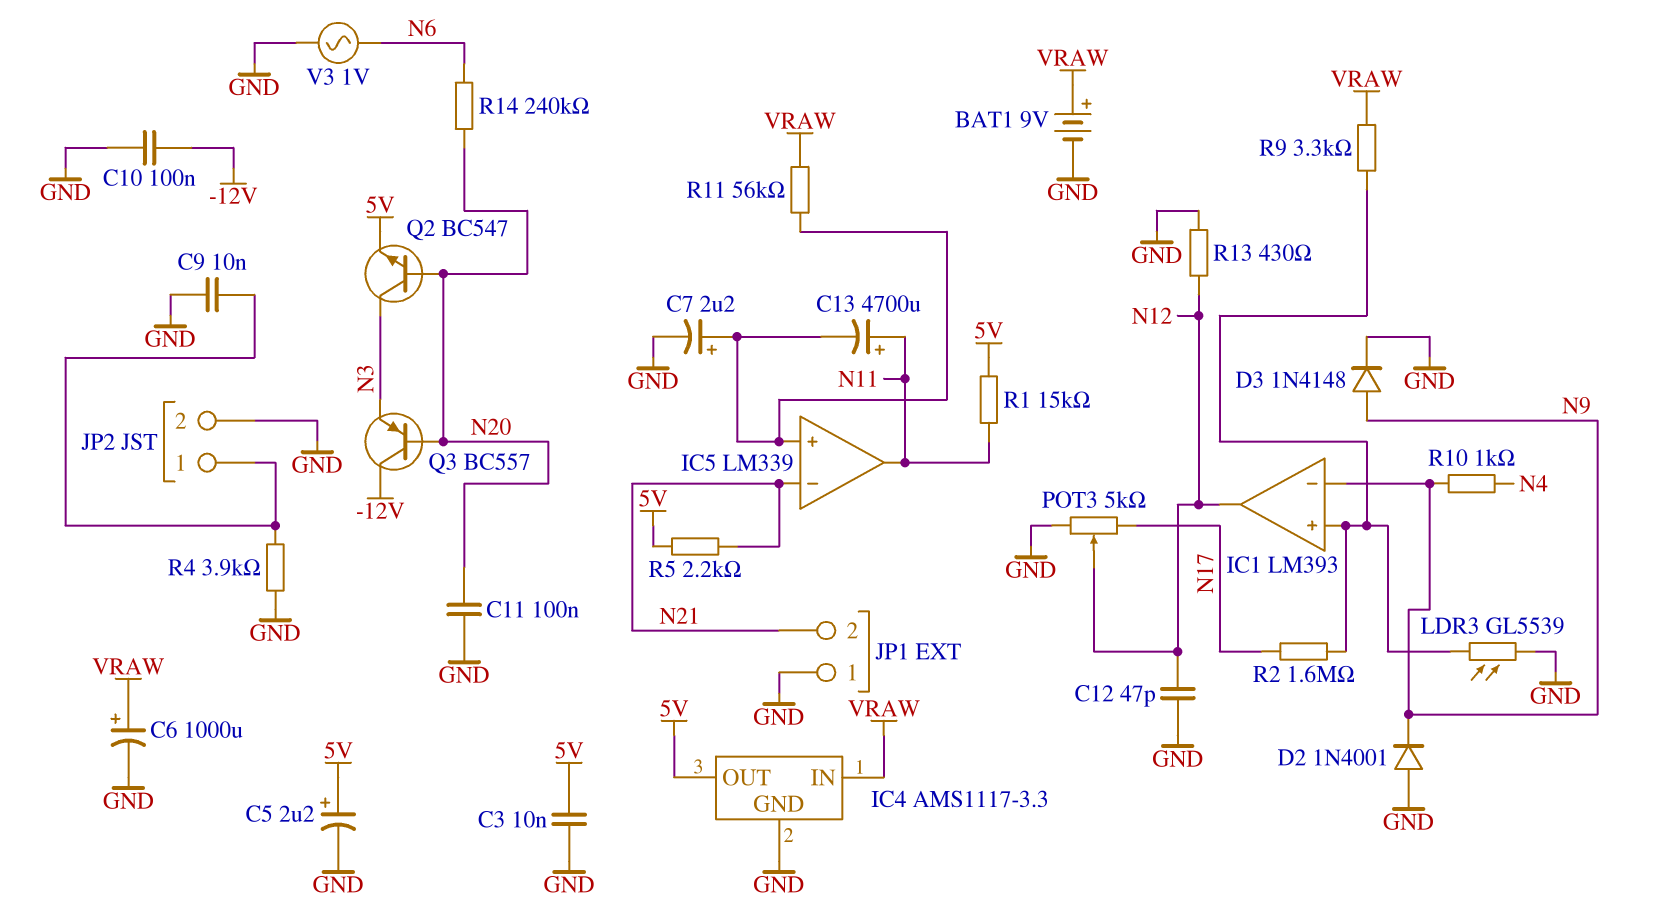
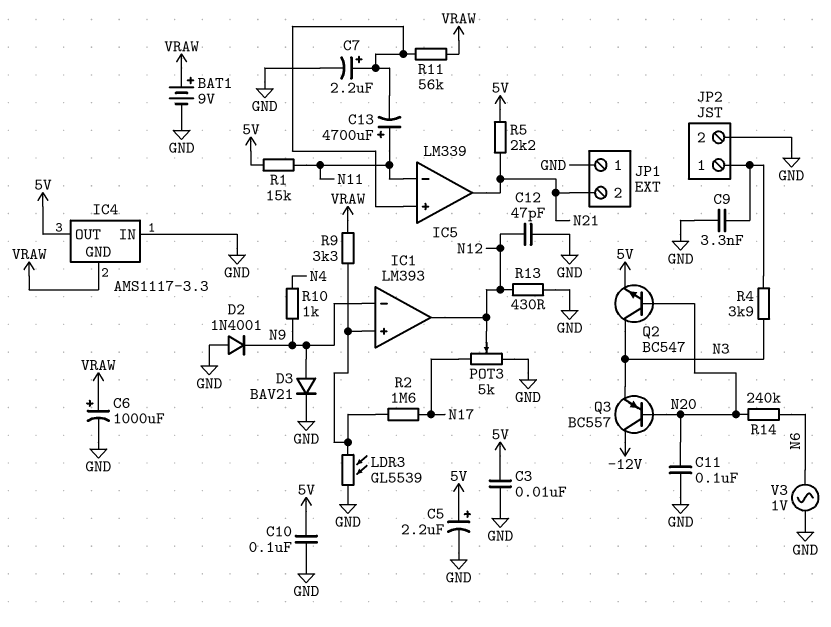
C9: 10nF (GND, JP2/1) -> 3.3nF (GND, JP2/1)
C10: 100nF (-12V, GND) -> 100nF (5V, GND)
D3: diode 1N4148 (A N9, K GND) -> diode BAV21 (A N9, K GND)
IC4 pin GND: GND -> VRAW
IC4 pin IN: VRAW -> GND
IC5 pin in-: N21 -> N11
IC5 pin out: N11 -> N21
R4: 3.9k (GND, JP2/1) -> 3.9k (JP2/1, N3)

